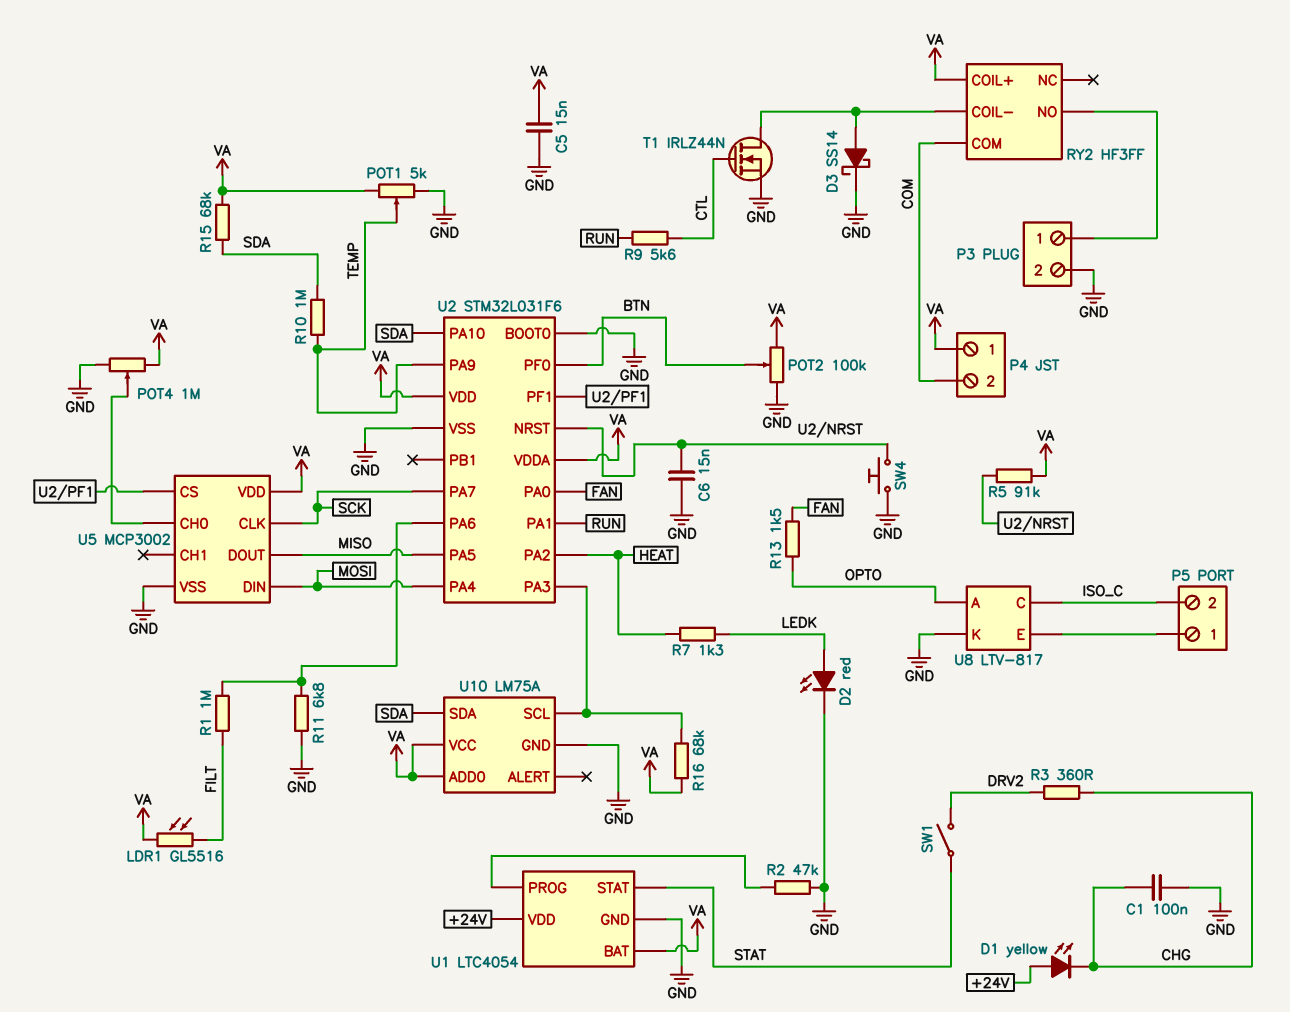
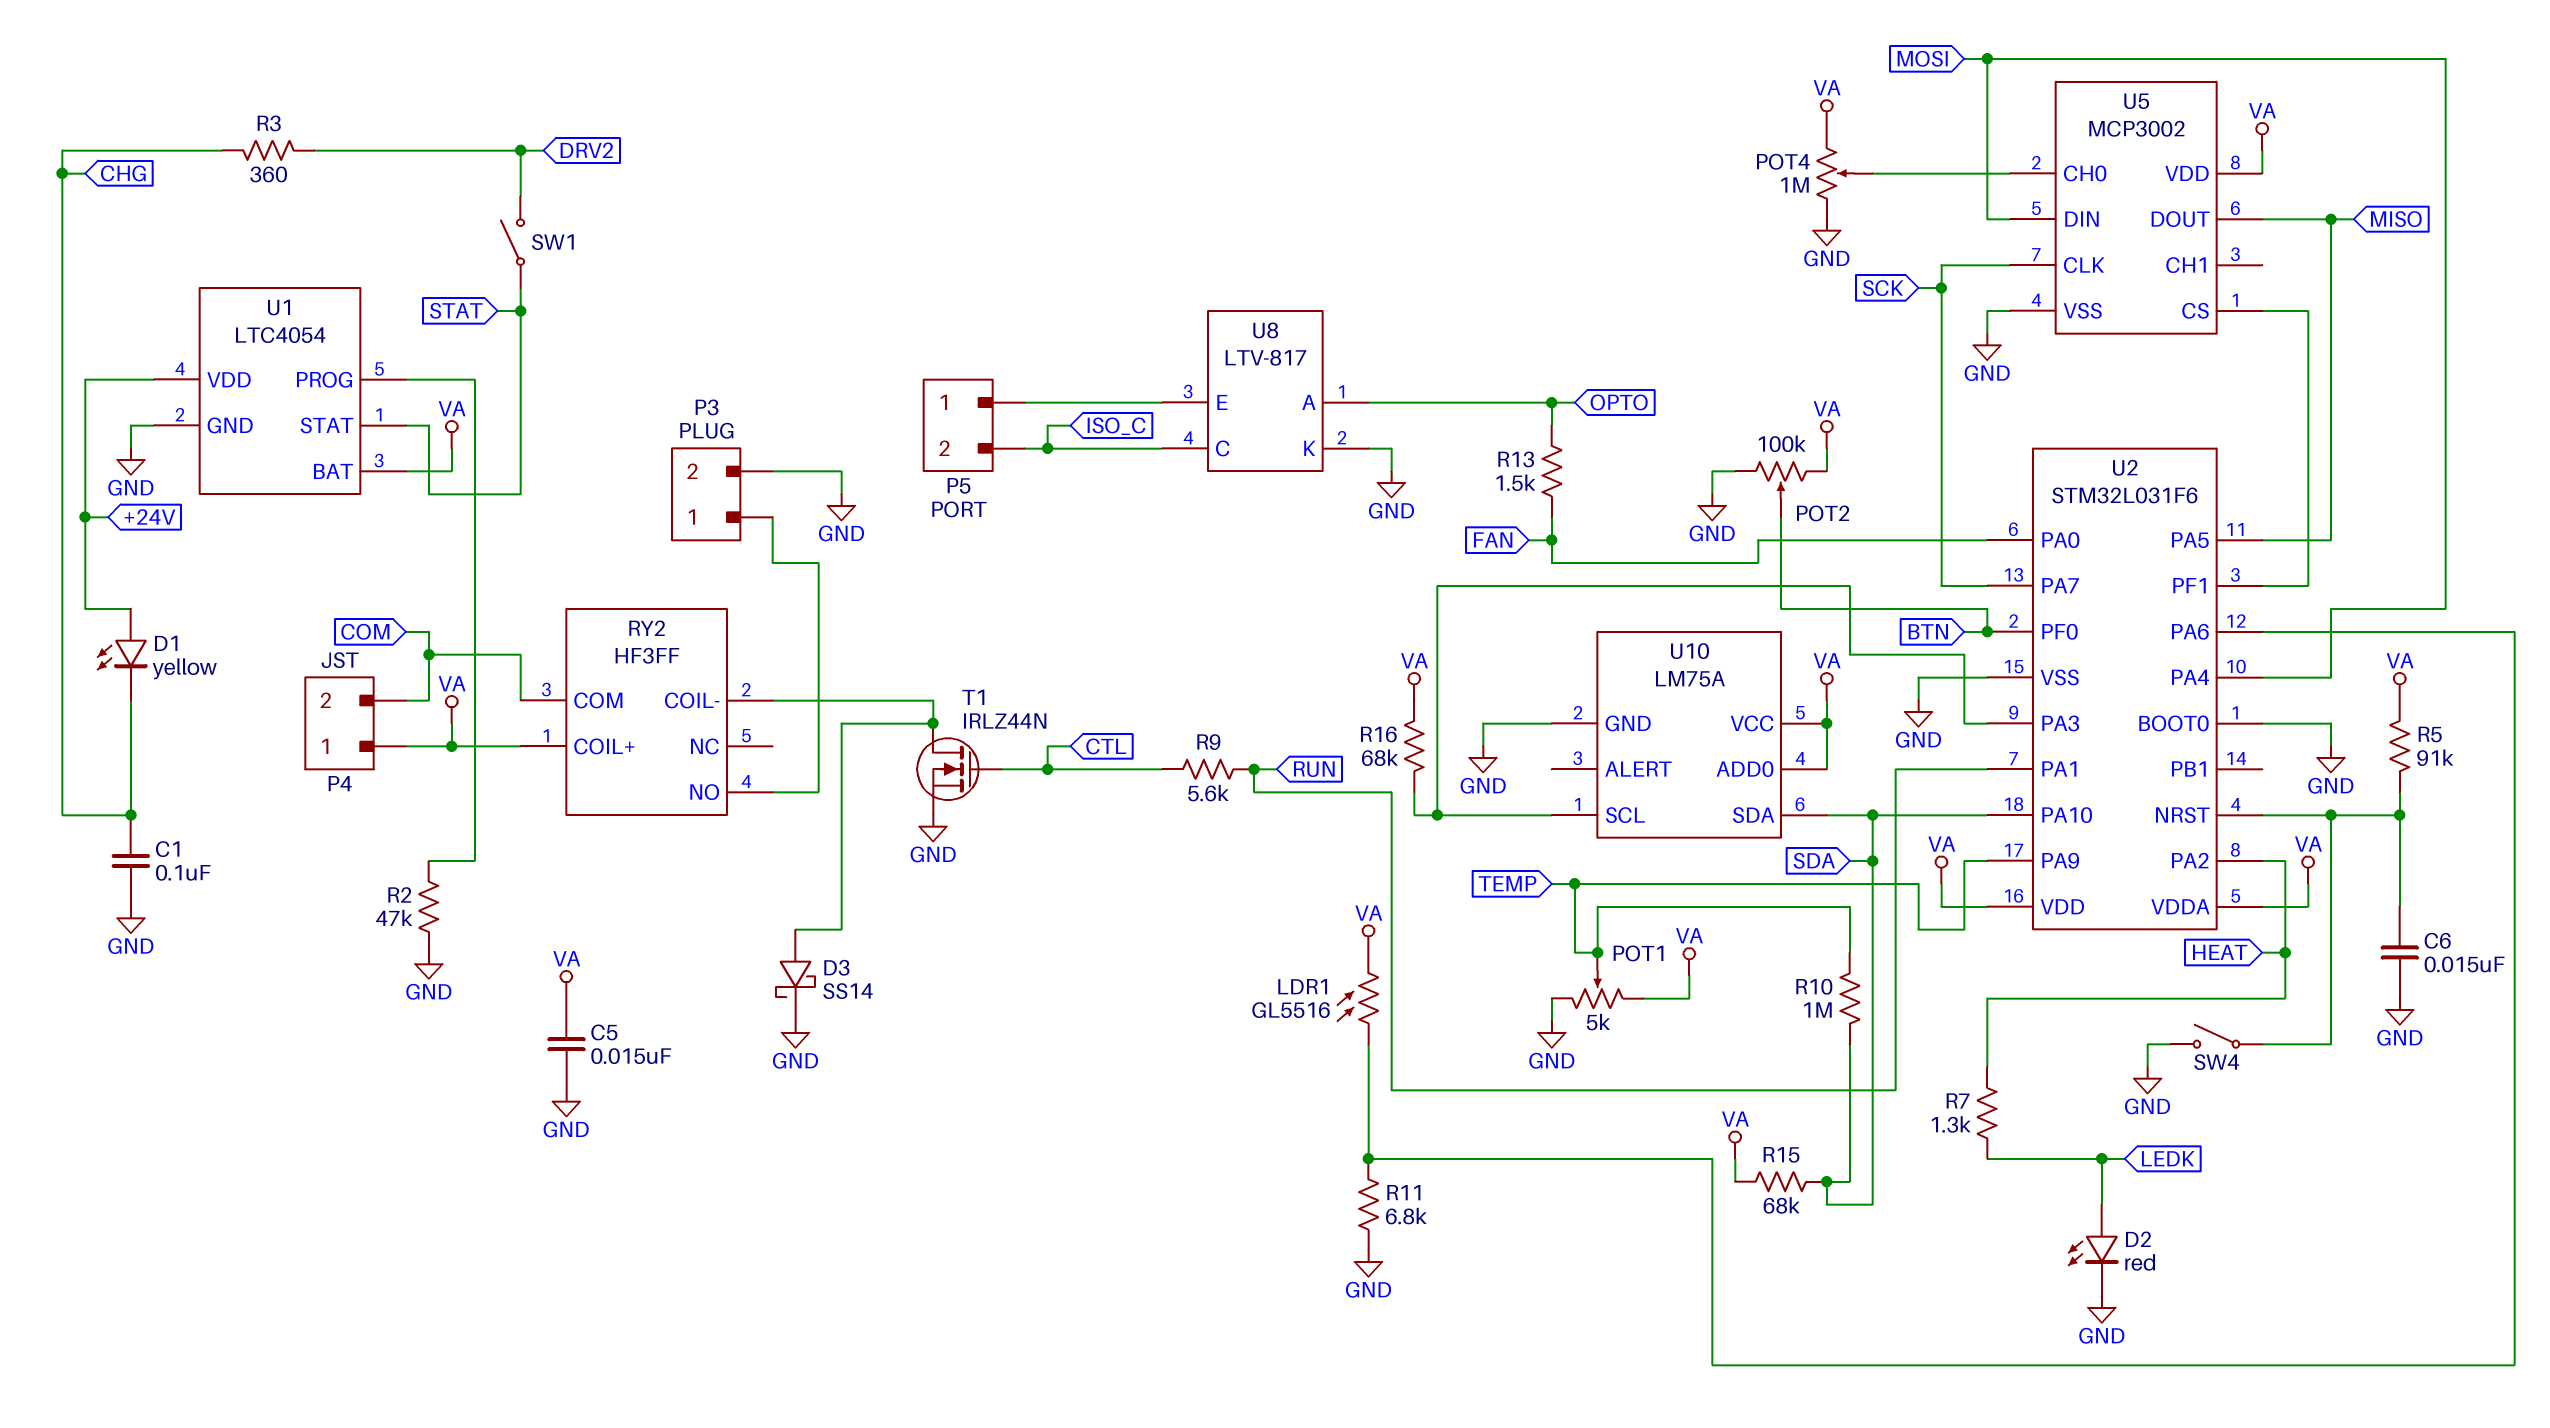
LDR1: GL5516 (FILT, VA) -> GL5516 (U2/PA6, VA)
R1: 1M (FILT, U2/PA6) -> none
SW4: button (GND, U2/NRST) -> switch (GND, U2/NRST)

